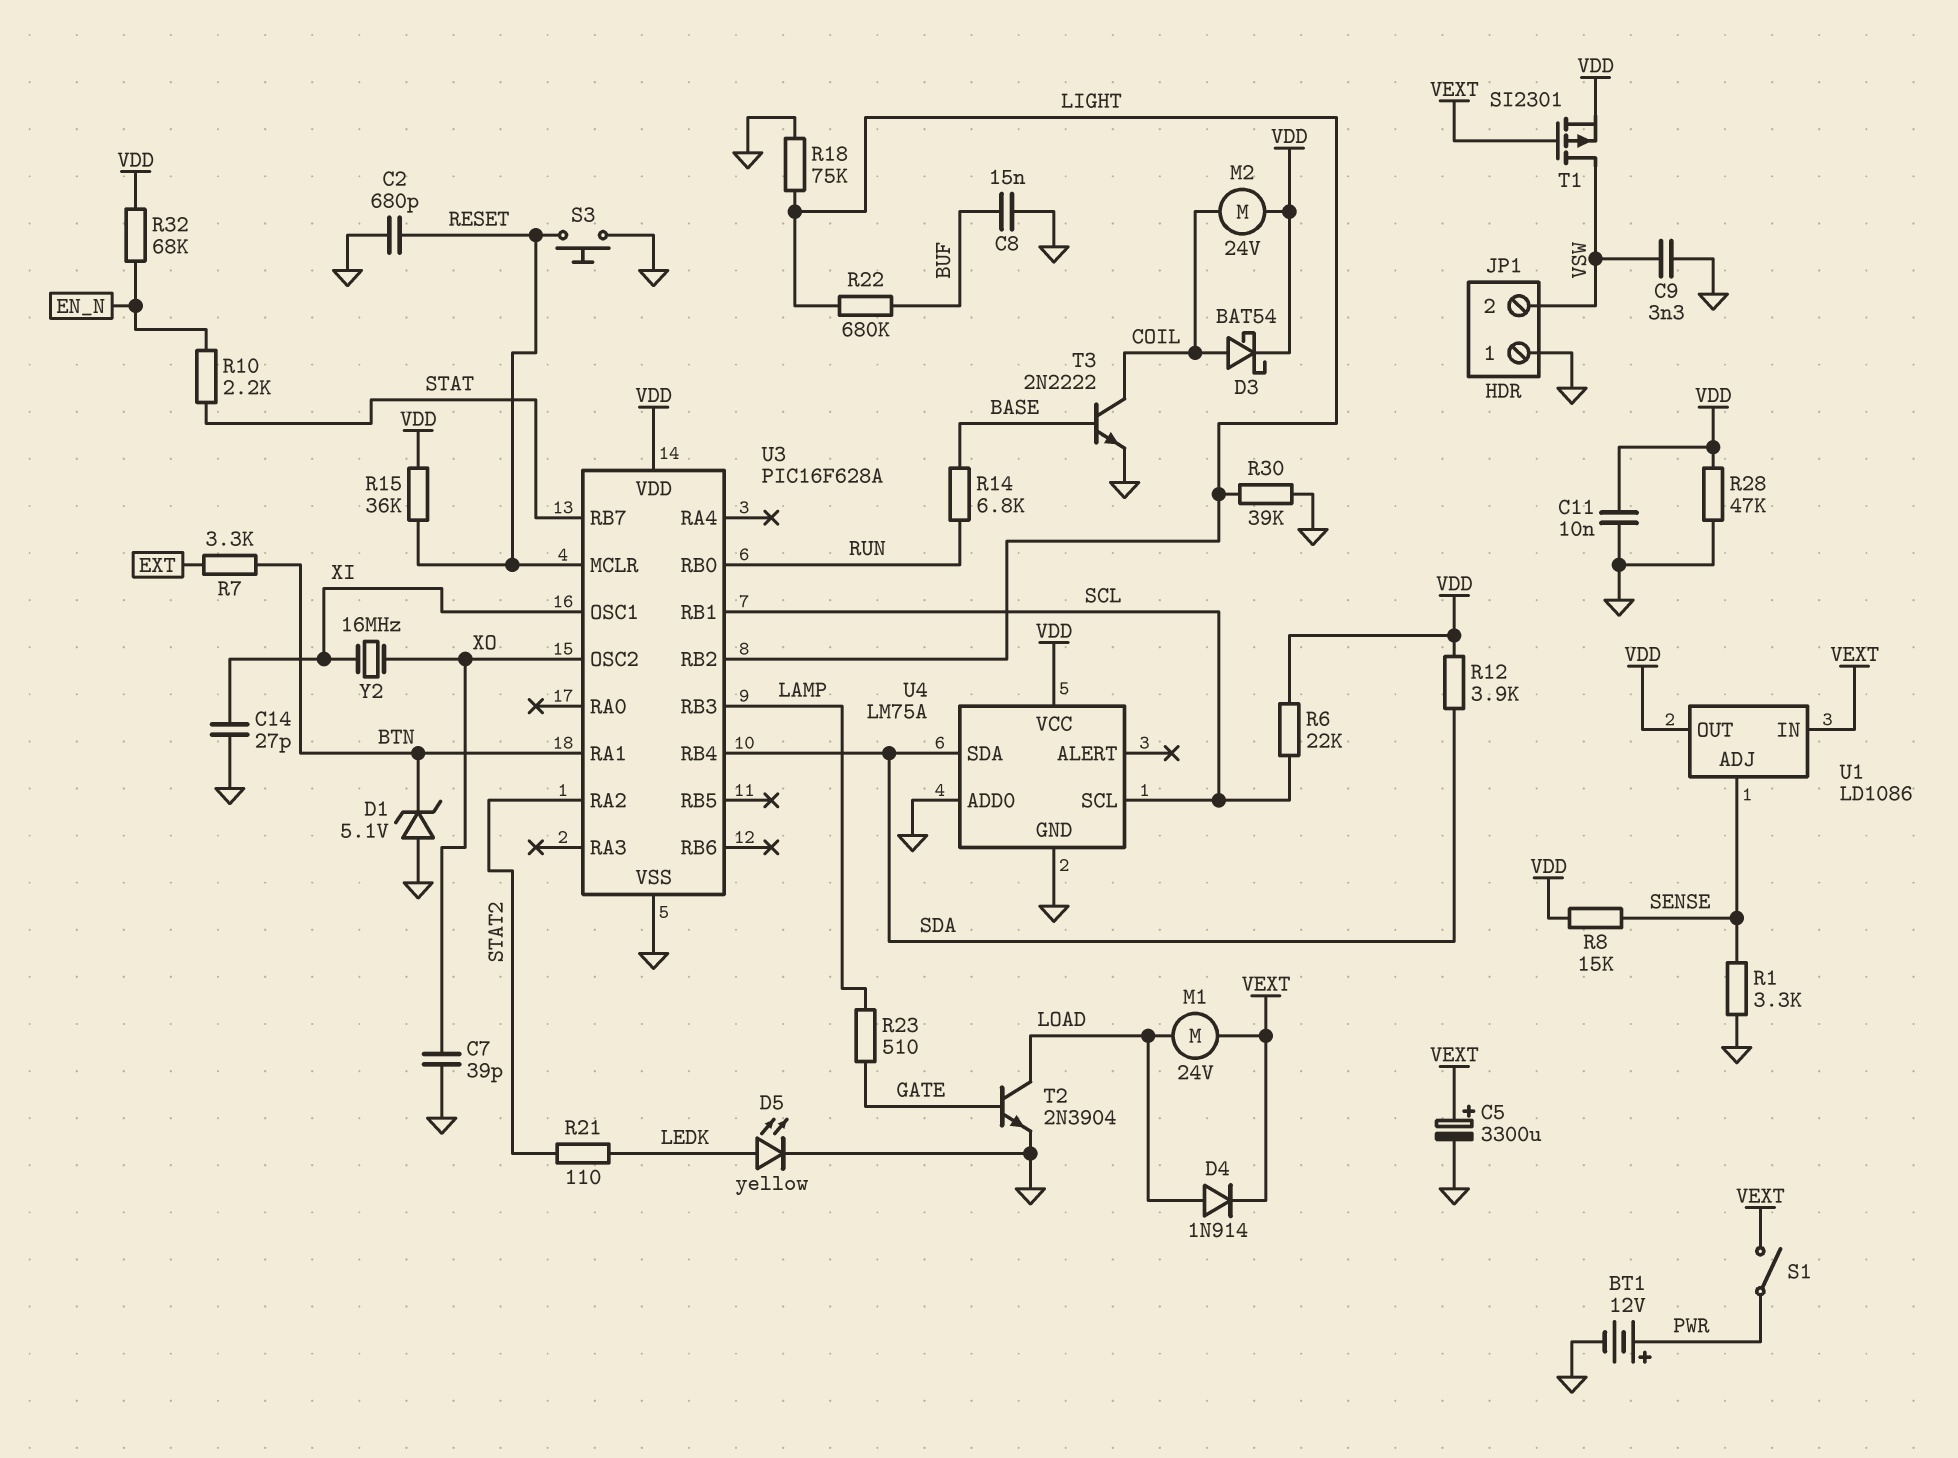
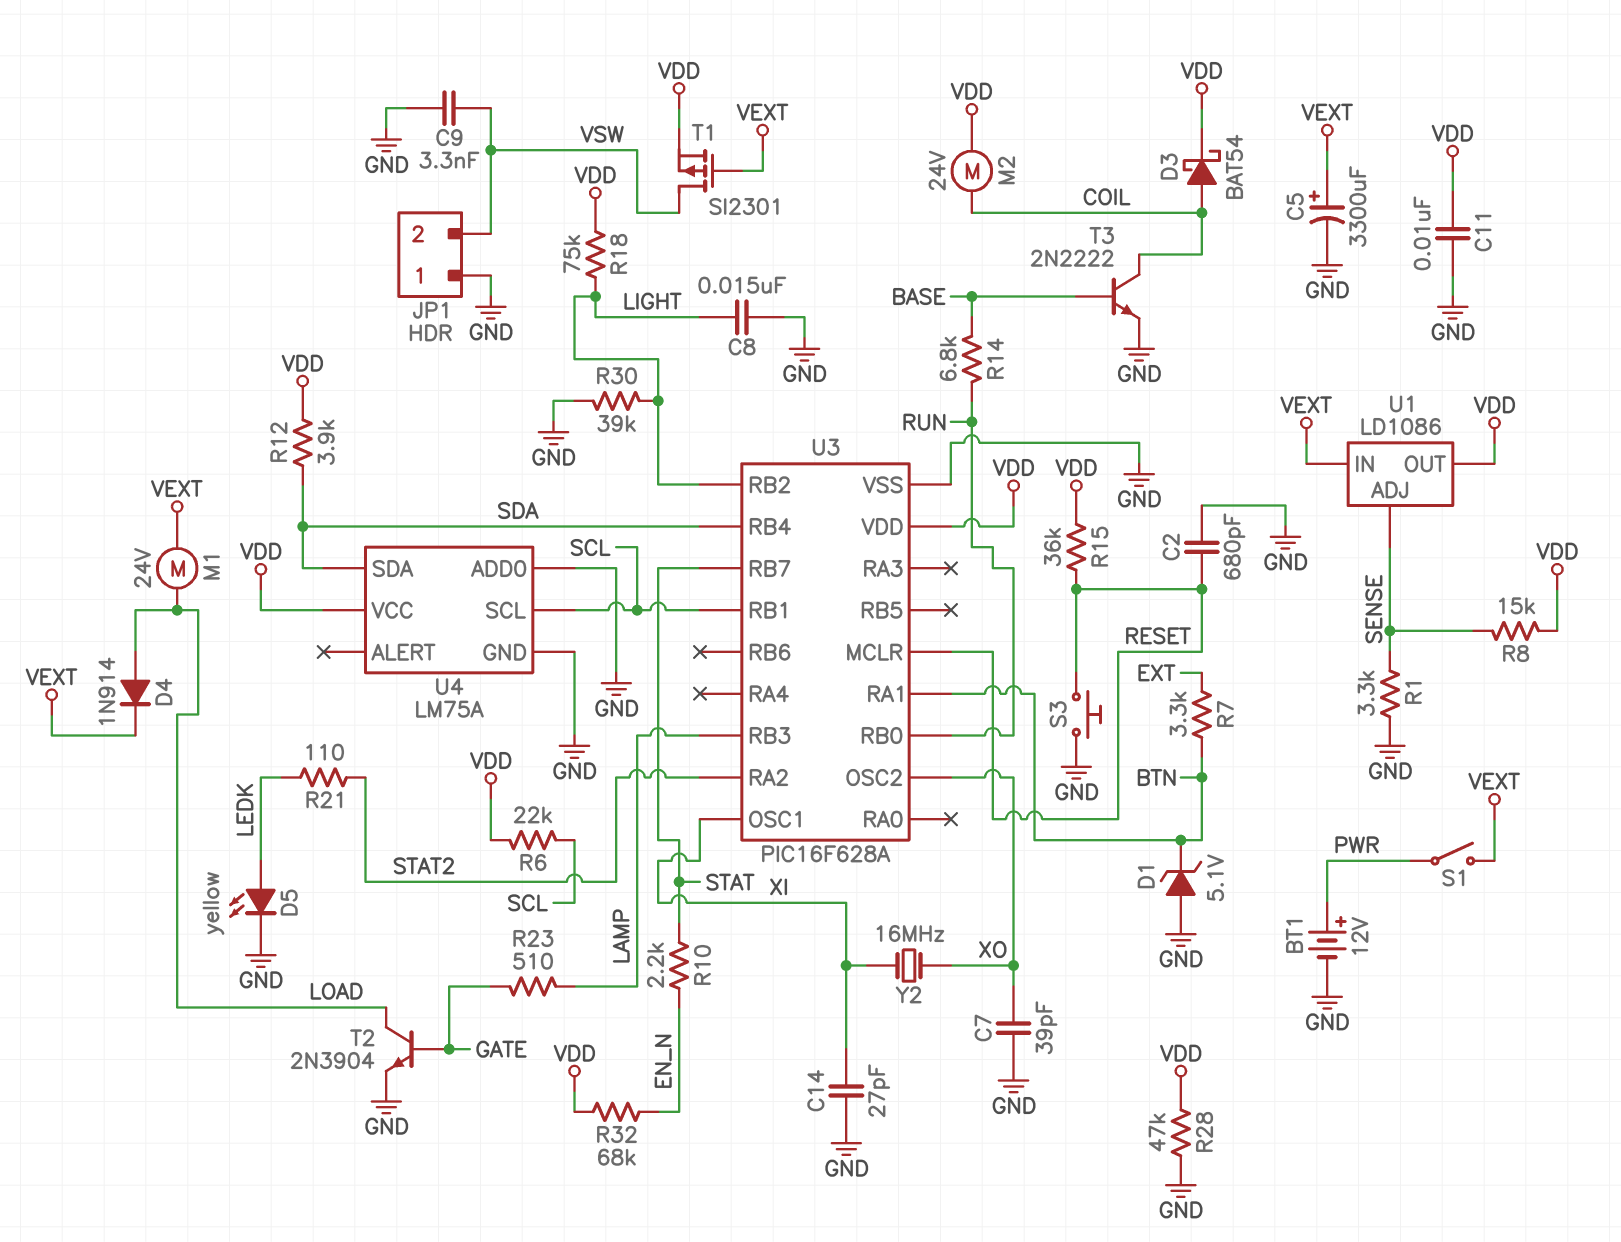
C8: 15nF (BUF, GND) -> 15nF (GND, LIGHT)
R18: 75k (GND, LIGHT) -> 75k (LIGHT, VDD)
R22: 680k (BUF, LIGHT) -> none

